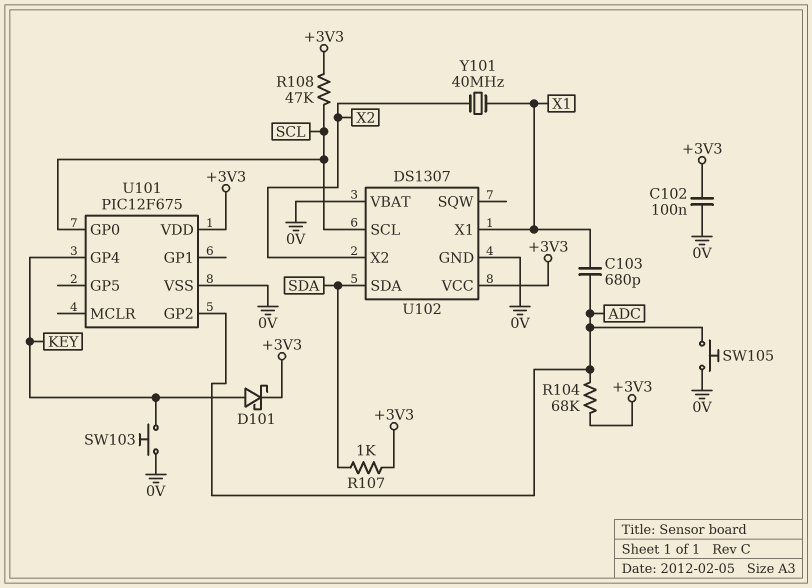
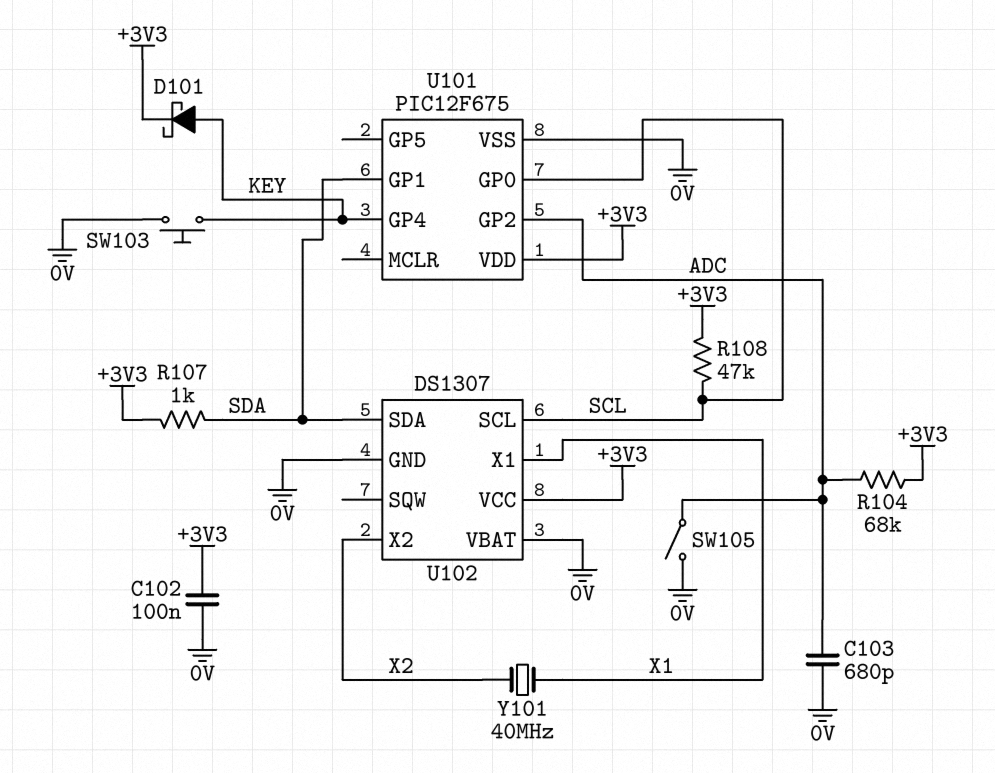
C103: 680pF (ADC, X1) -> 680pF (0V, ADC)
SW105: button (0V, ADC) -> switch (0V, ADC)
U101 pin GP1: none -> SDA

